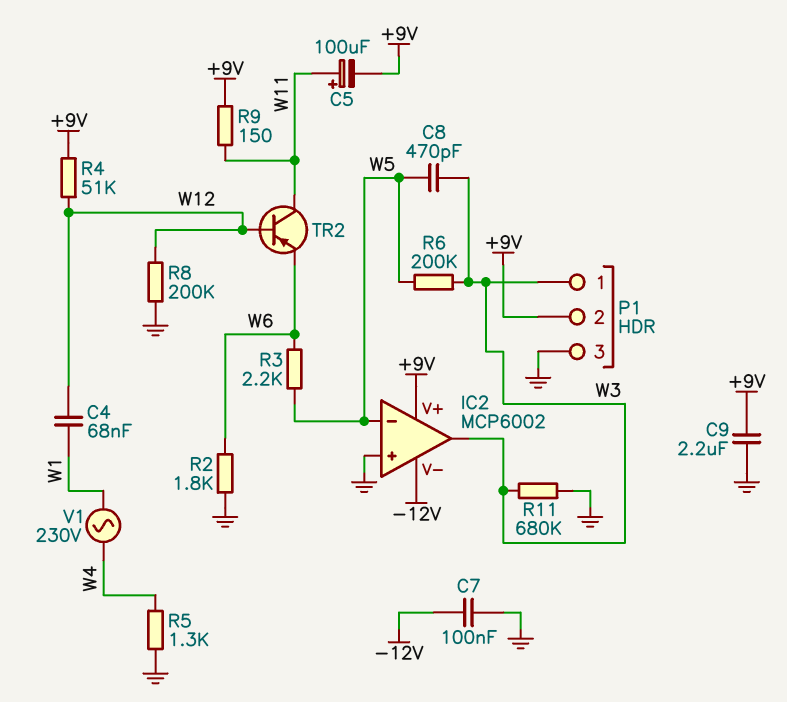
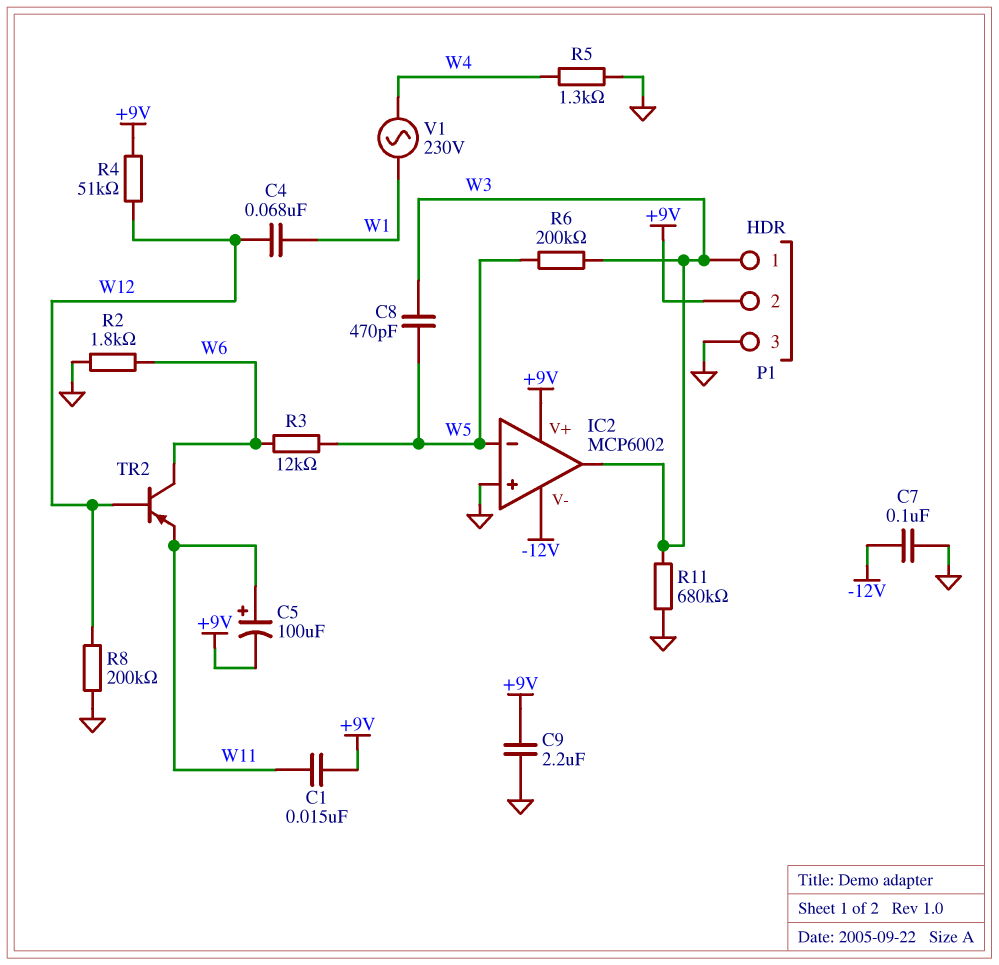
C1: none -> 15nF (+9V, W11)
R3: 2.2k (W5, W6) -> 12k (W5, W6)
R9: 150 (+9V, W11) -> none
TR2: PNP (B W12, C W11, E W6) -> PNP (B W12, C W6, E W11)

